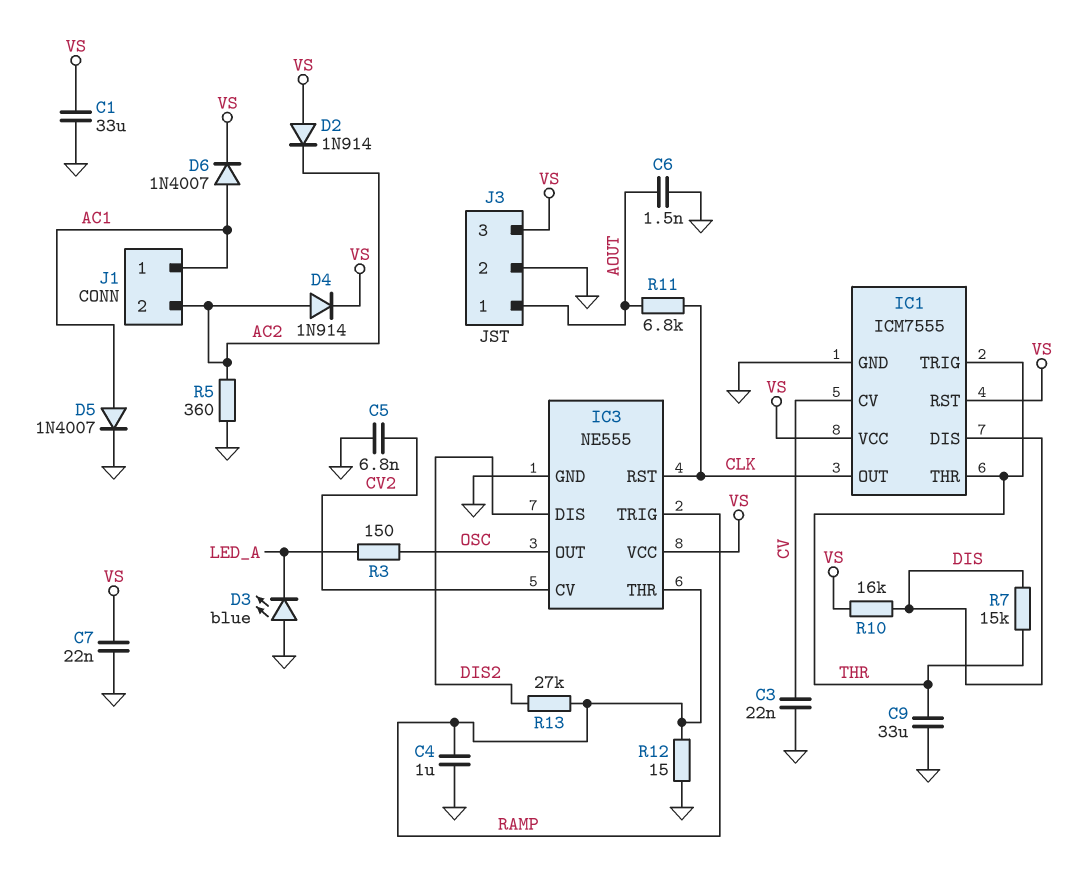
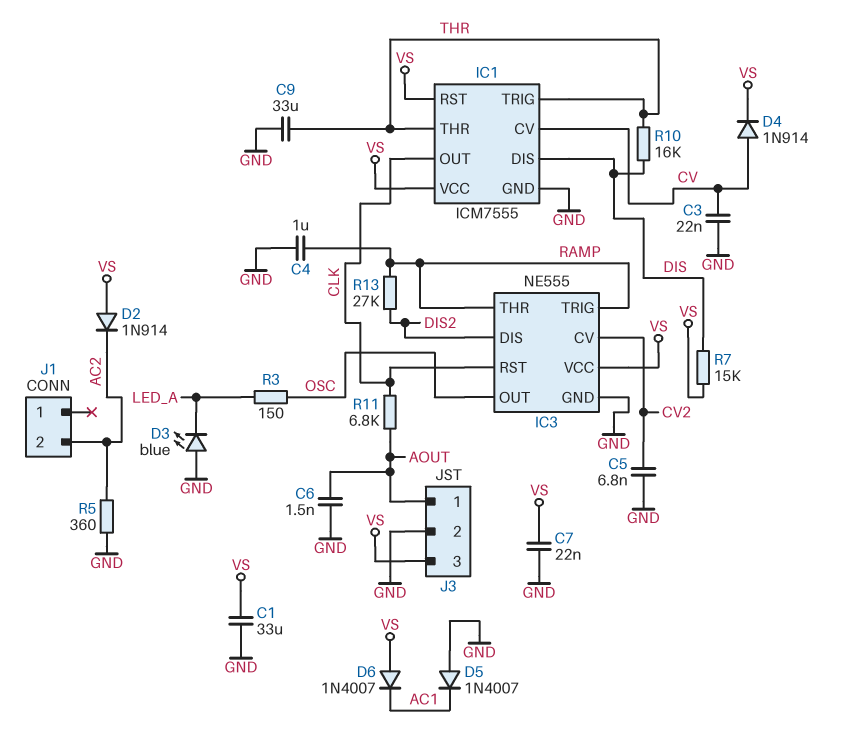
D4: diode 1N914 (A AC2, K VS) -> diode 1N914 (A CV, K VS)
D5: diode 1N4007 (A AC1, K GND) -> diode 1N4007 (A GND, K AC1)
D6: diode 1N4007 (A AC1, K VS) -> diode 1N4007 (A VS, K AC1)
J1 pin 1: AC1 -> none
R7: 15k (DIS, THR) -> 15k (DIS, VS)
R10: 16k (DIS, VS) -> 16k (DIS, THR)
R12: 15 (GND, RAMP) -> none

